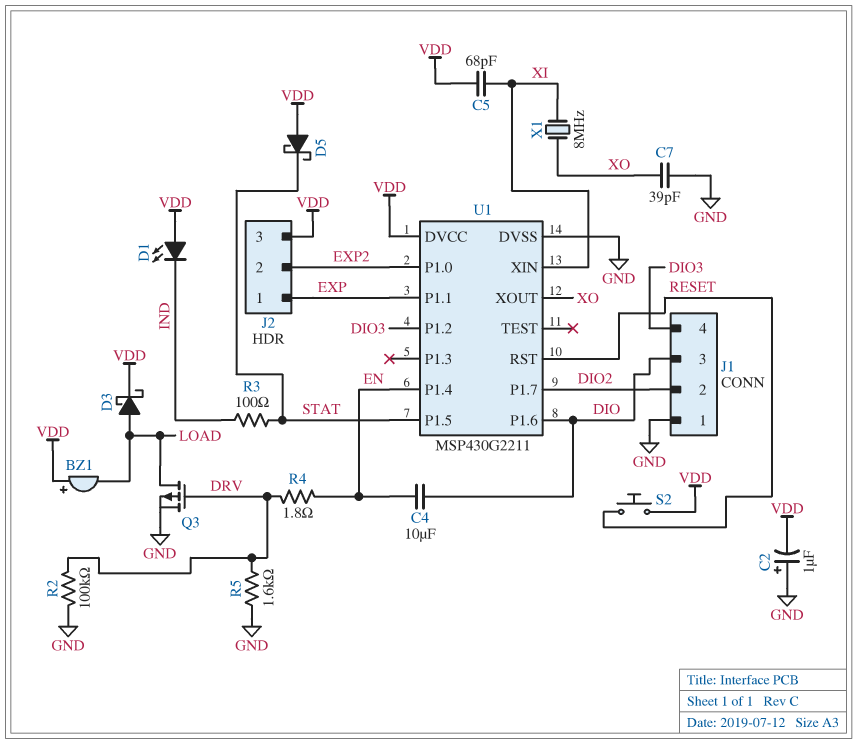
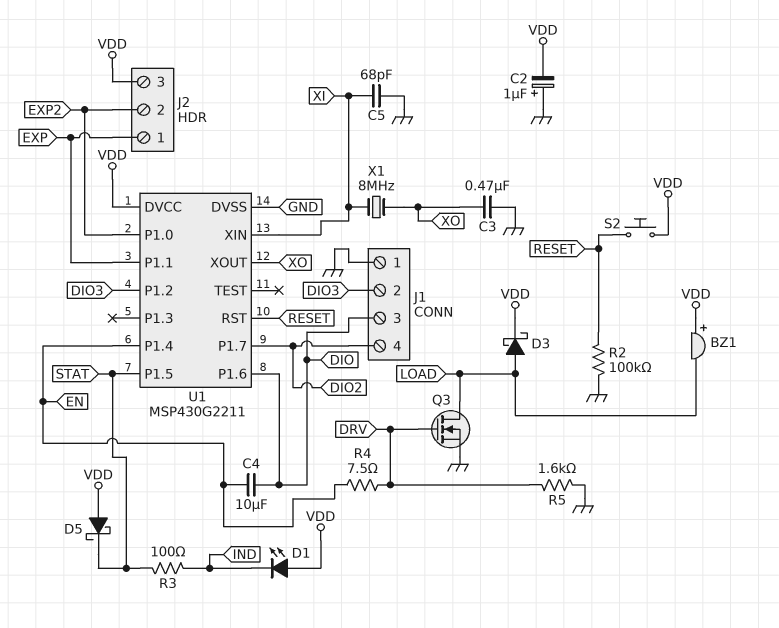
C3: none -> 470nF (GND, XO)
C5: 68pF (VDD, XI) -> 68pF (GND, XI)
C7: 39pF (GND, XO) -> none
J1 pin 2: DIO2 -> DIO3
J1 pin 4: DIO3 -> DIO2
Q3: PMOS (G DRV, D LOAD, S GND) -> NMOS (G DRV, D LOAD, S GND)
R2: 100k (DRV, GND) -> 100k (GND, RESET)
R4: 1.8 (DRV, EN) -> 7.5 (DRV, EN)

